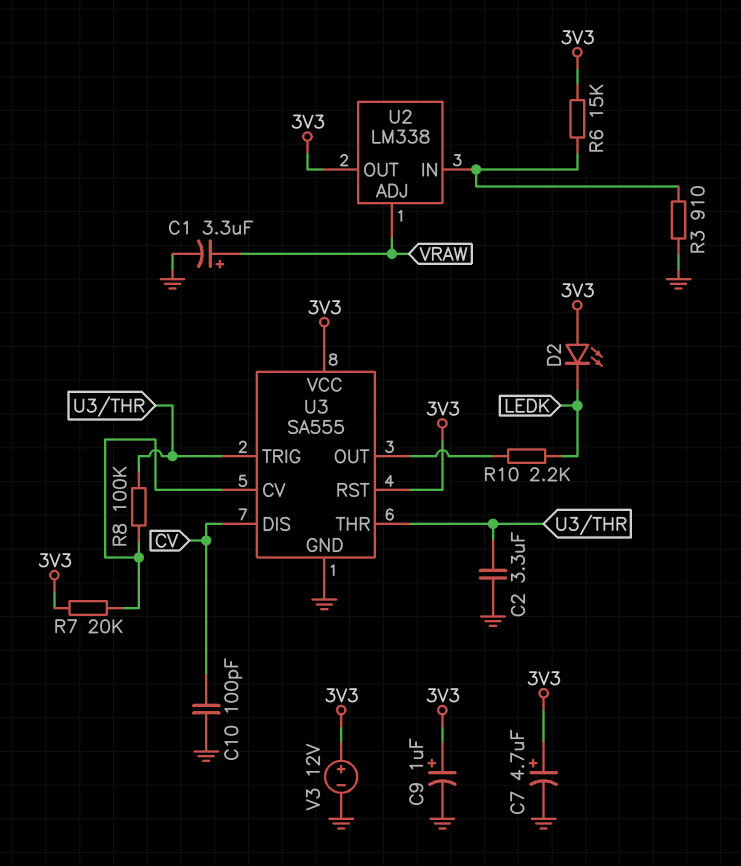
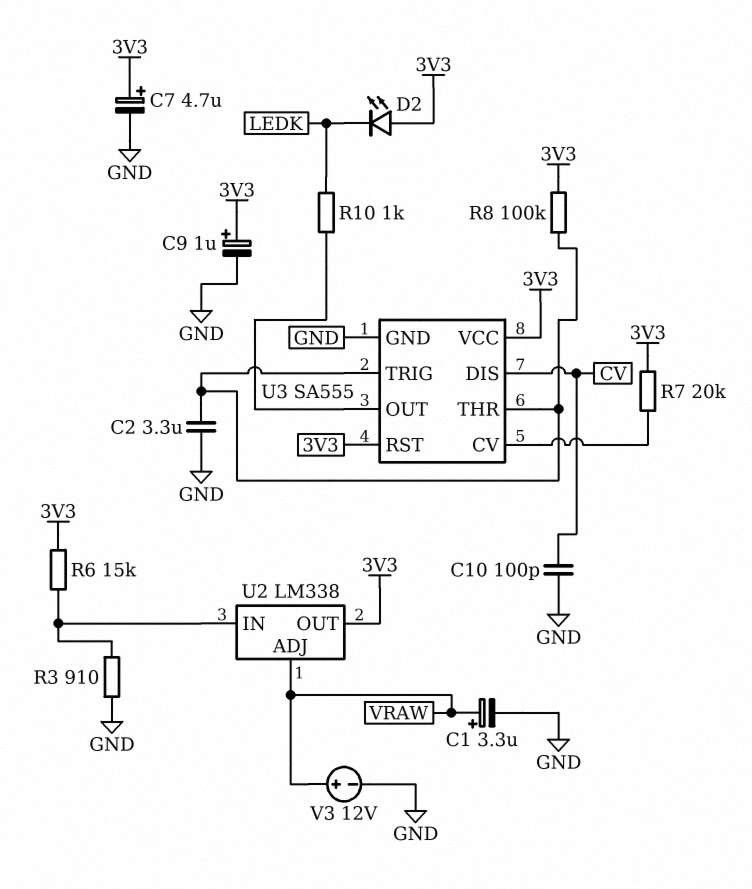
R8: 100k (U3/CV, U3/THR) -> 100k (3V3, U3/THR)
R10: 2.2k (LEDK, U3/OUT) -> 1k (LEDK, U3/OUT)
V3: 12V (plus 3V3, minus GND) -> 12V (plus VRAW, minus GND)

